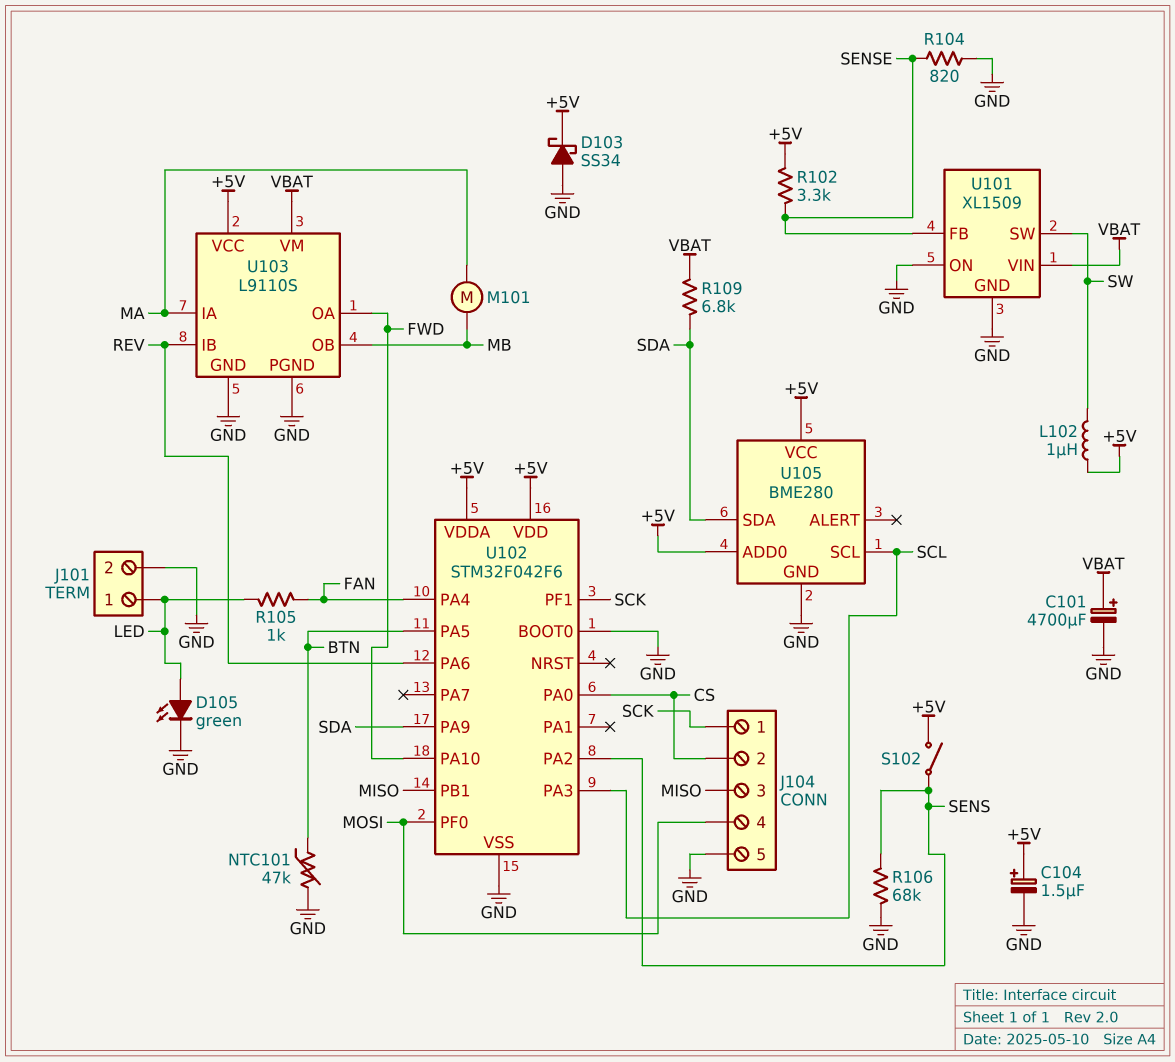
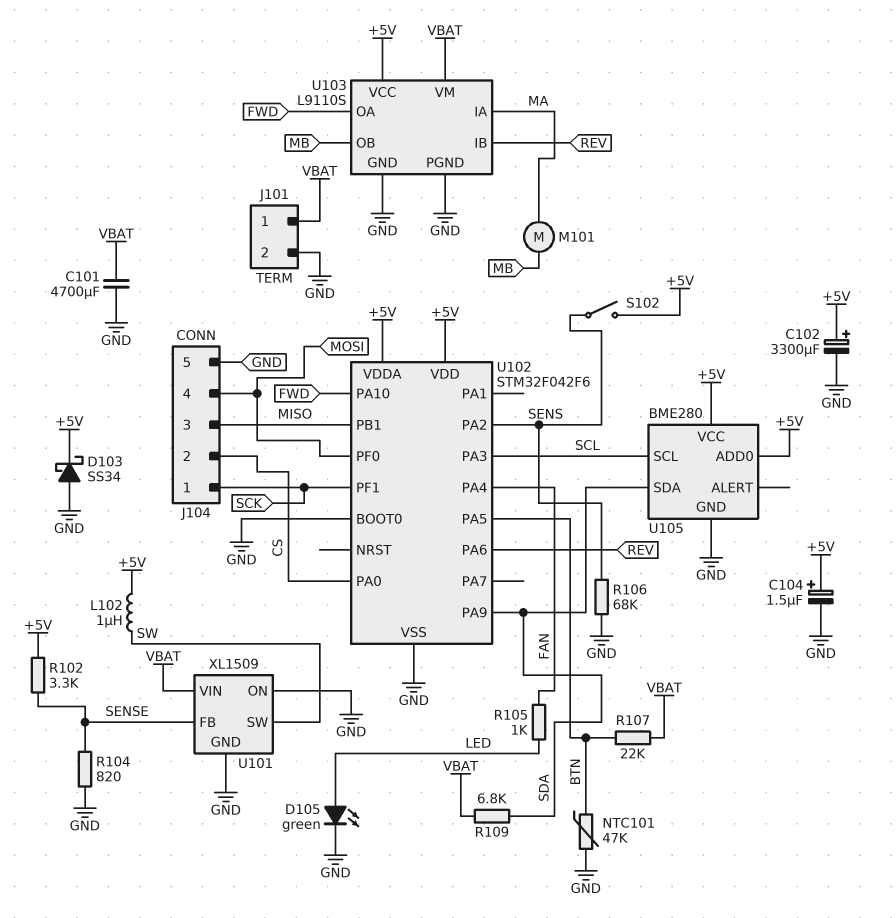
C101: 4700uF (plus VBAT, minus GND) -> 4700uF (GND, VBAT)
C102: none -> 3300uF (plus +5V, minus GND)
J101 pin 1: LED -> VBAT
R107: none -> 22k (BTN, VBAT)

